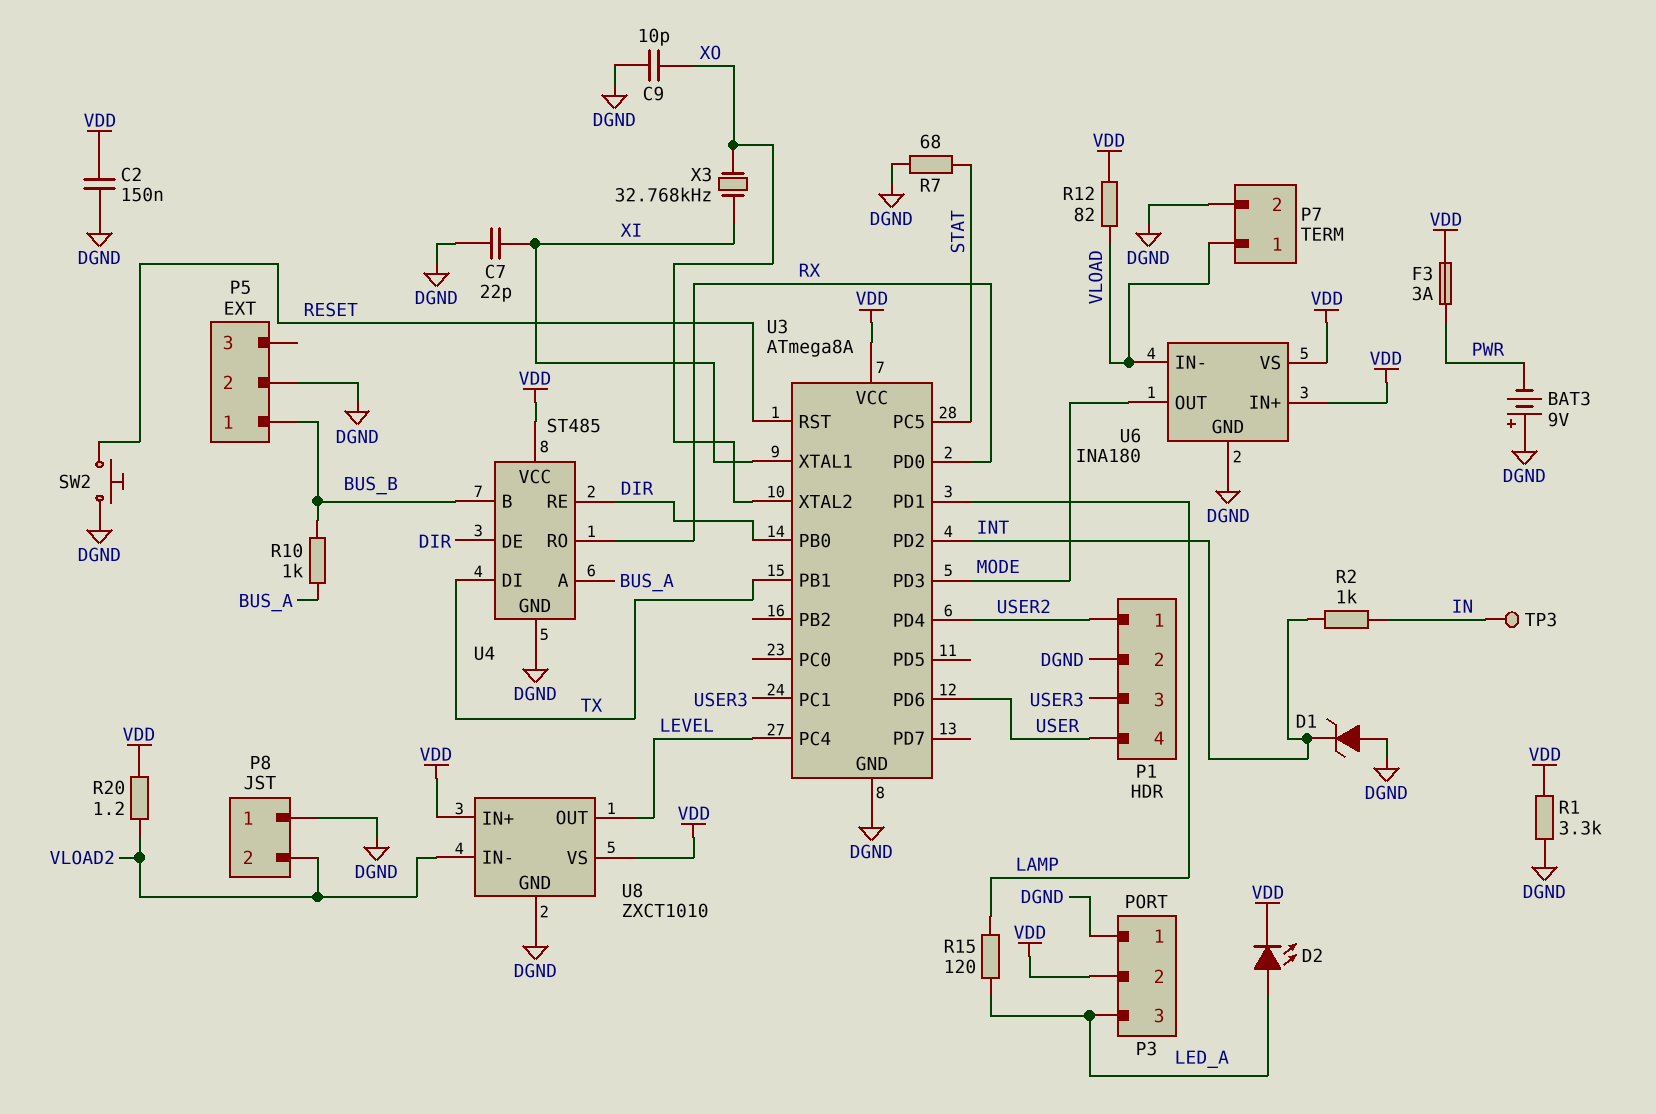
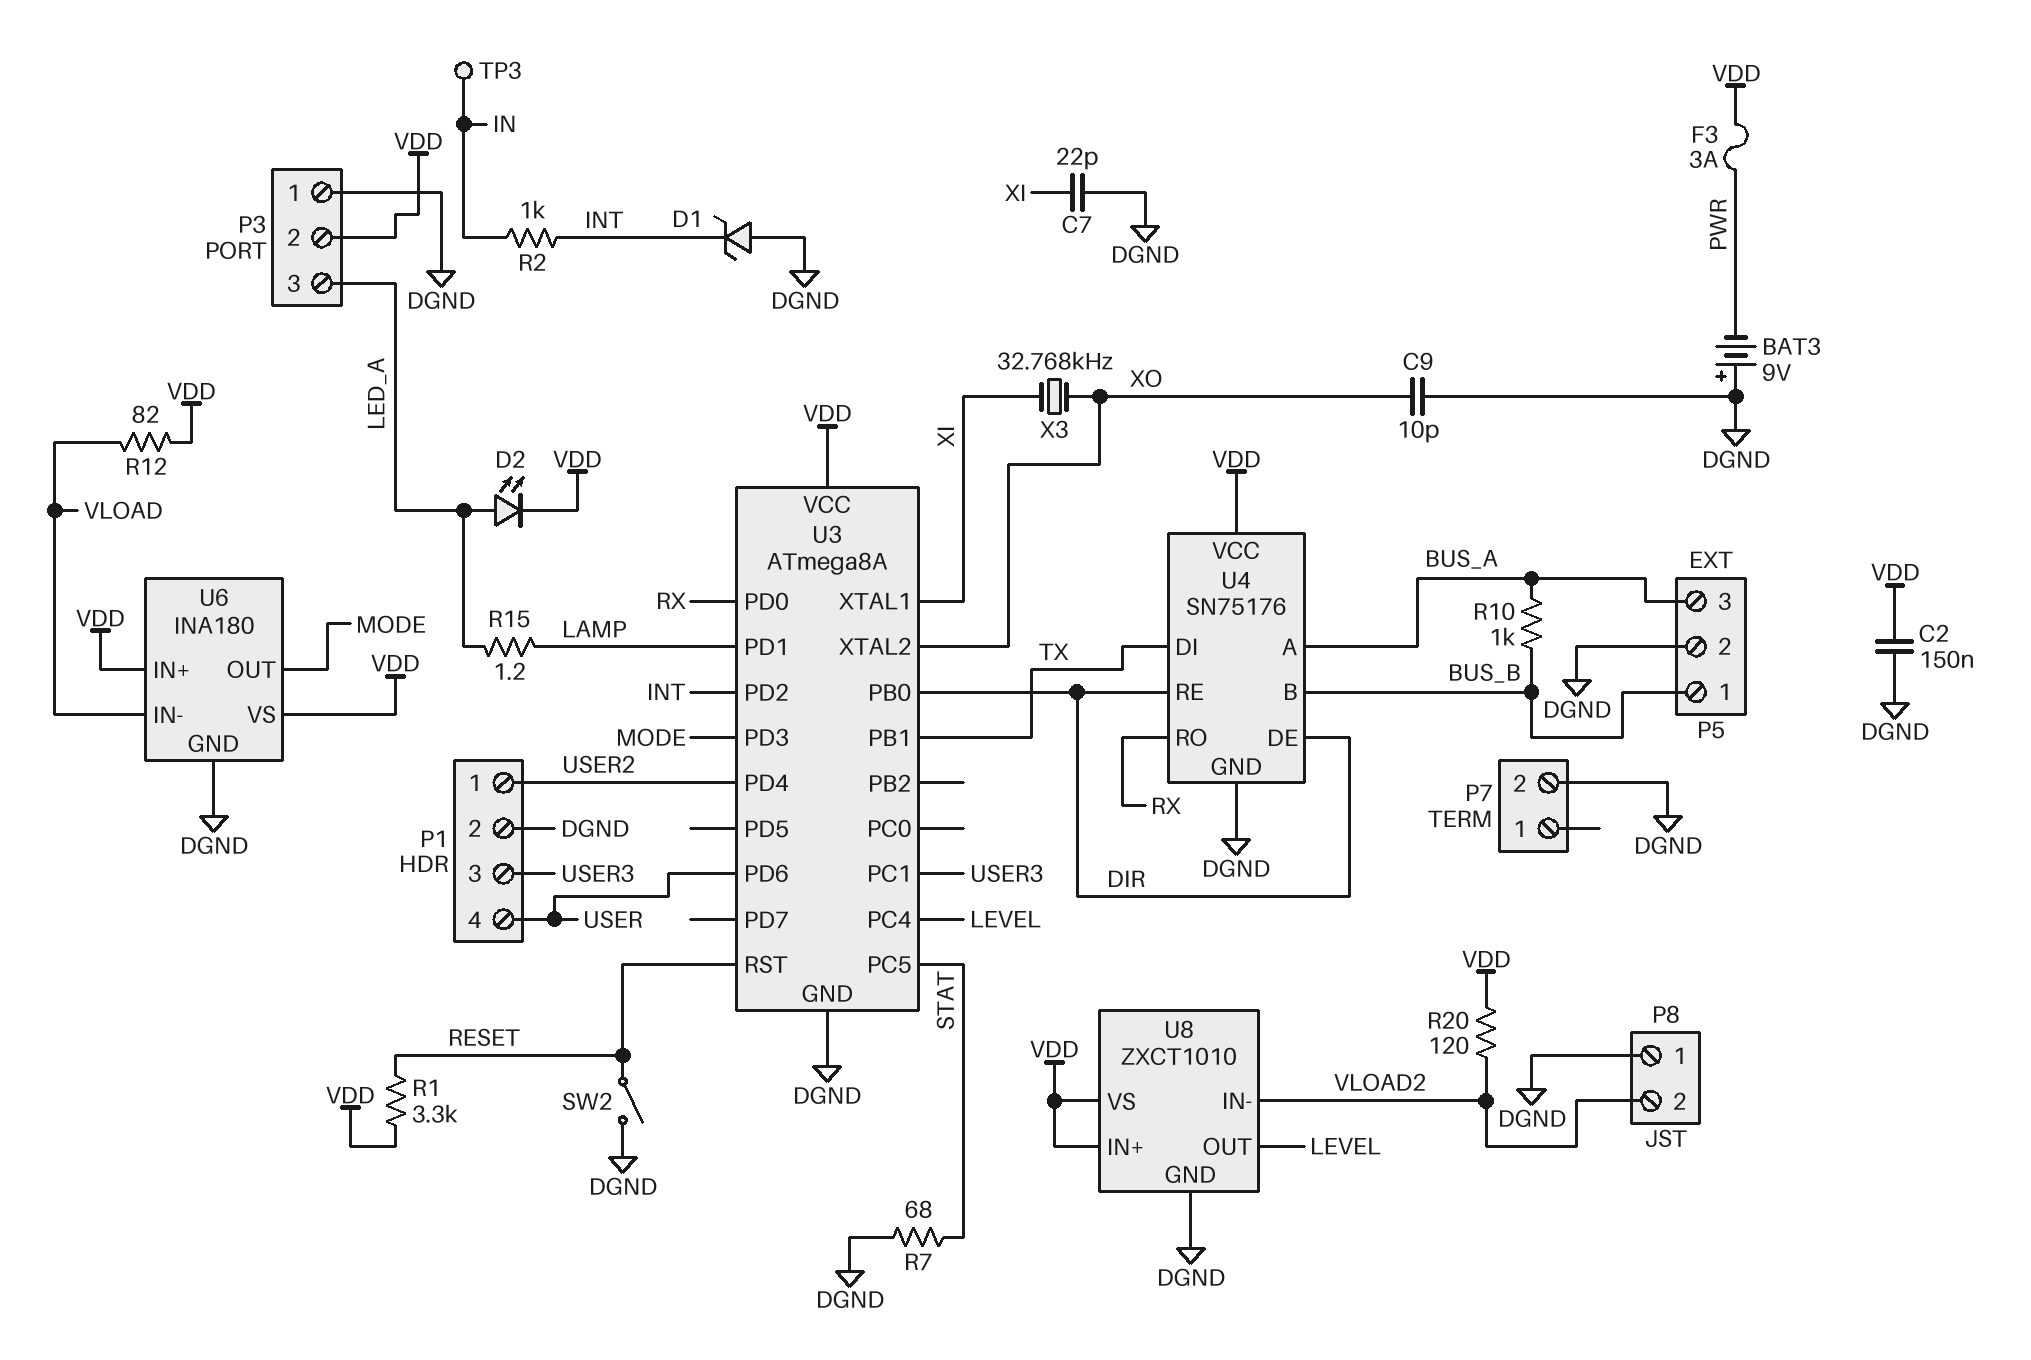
P5 pin 3: none -> BUS_A
P7 pin 1: VLOAD -> none
R1: 3.3k (DGND, VDD) -> 3.3k (RESET, VDD)
R15: 120 (LAMP, LED_A) -> 1.2 (LAMP, LED_A)
R20: 1.2 (VDD, VLOAD2) -> 120 (VDD, VLOAD2)
SW2: button (DGND, RESET) -> switch (DGND, RESET)
U4: ST485 -> SN75176

